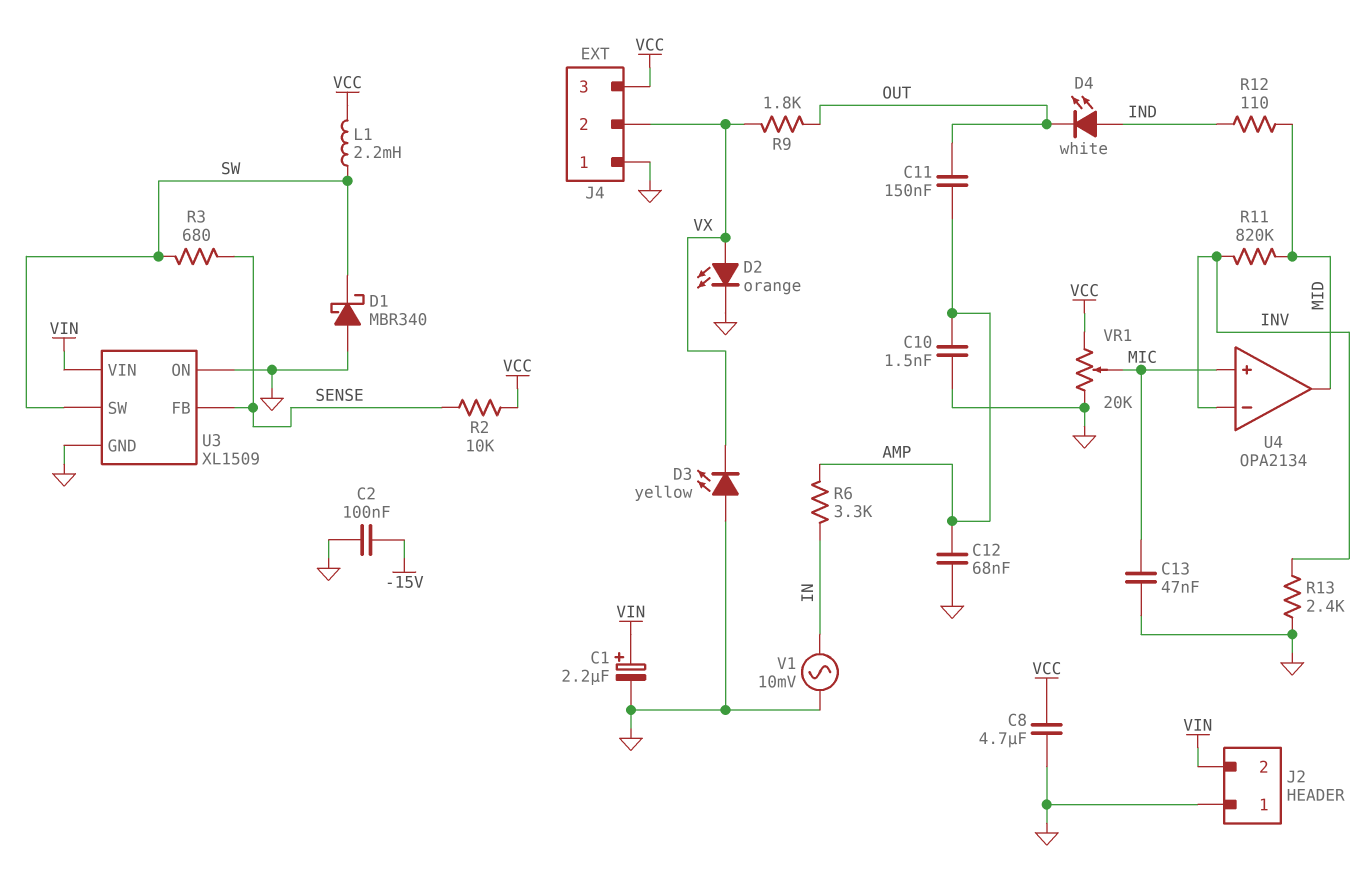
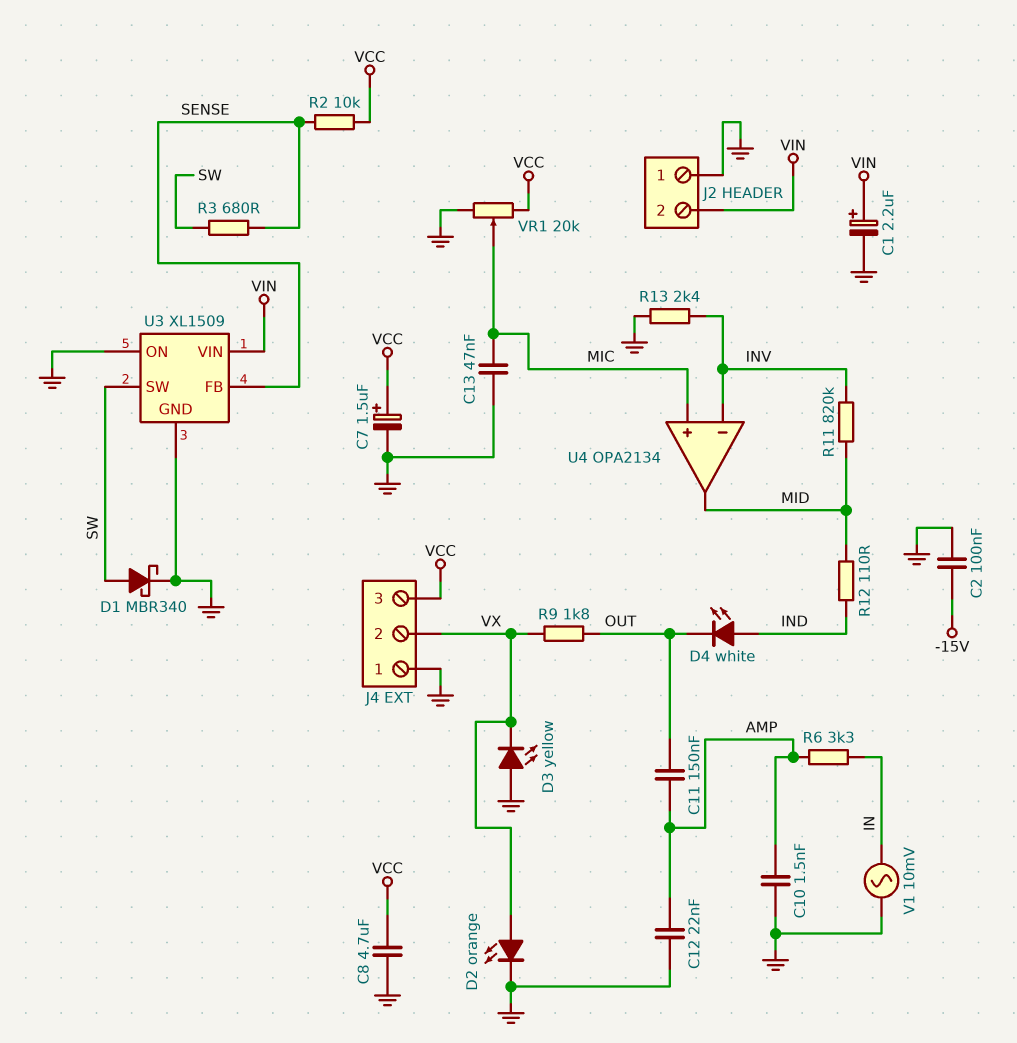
C7: none -> 1.5uF (plus VCC, minus GND)
C12: 68nF (AMP, GND) -> 22nF (AMP, GND)
D1: schottky MBR340 (A GND, K SW) -> schottky MBR340 (A SW, K GND)
L1: 2.2mH (SW, VCC) -> none

